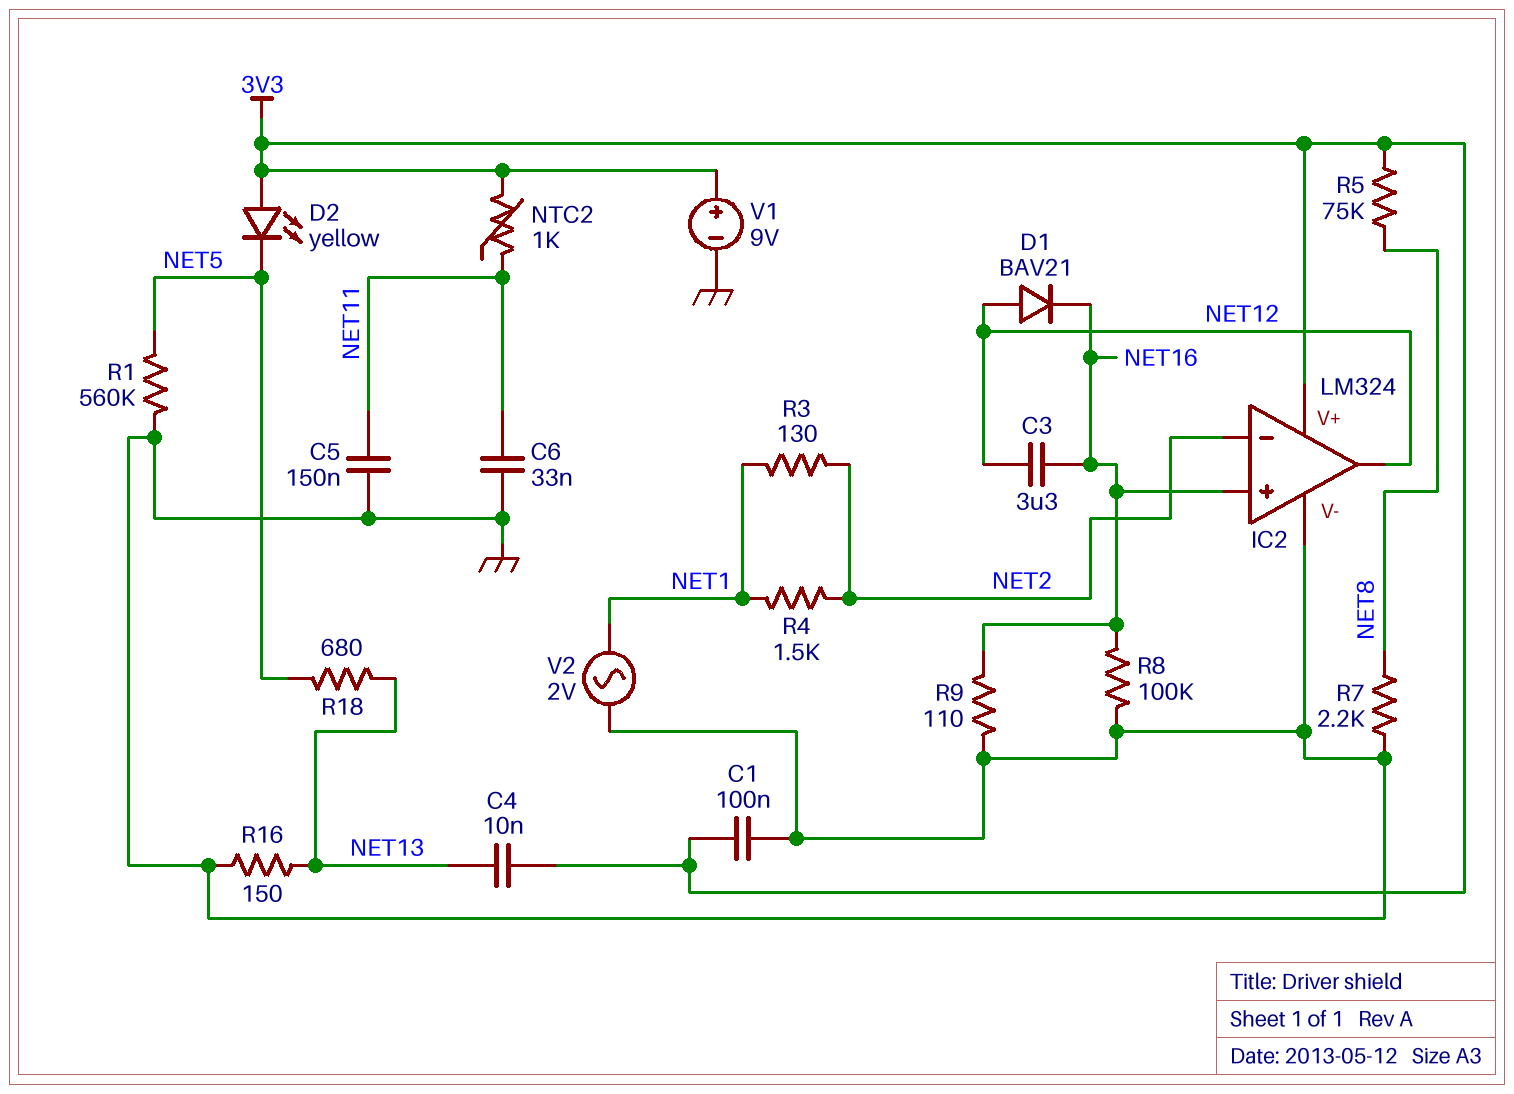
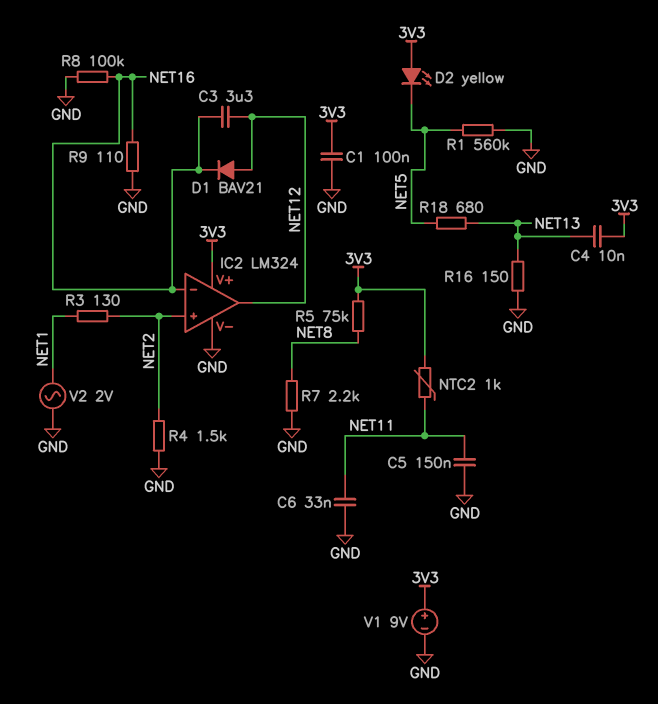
IC2 pin in+: NET16 -> NET2
IC2 pin in-: NET2 -> NET16
R4: 1.5k (NET1, NET2) -> 1.5k (GND, NET2)

